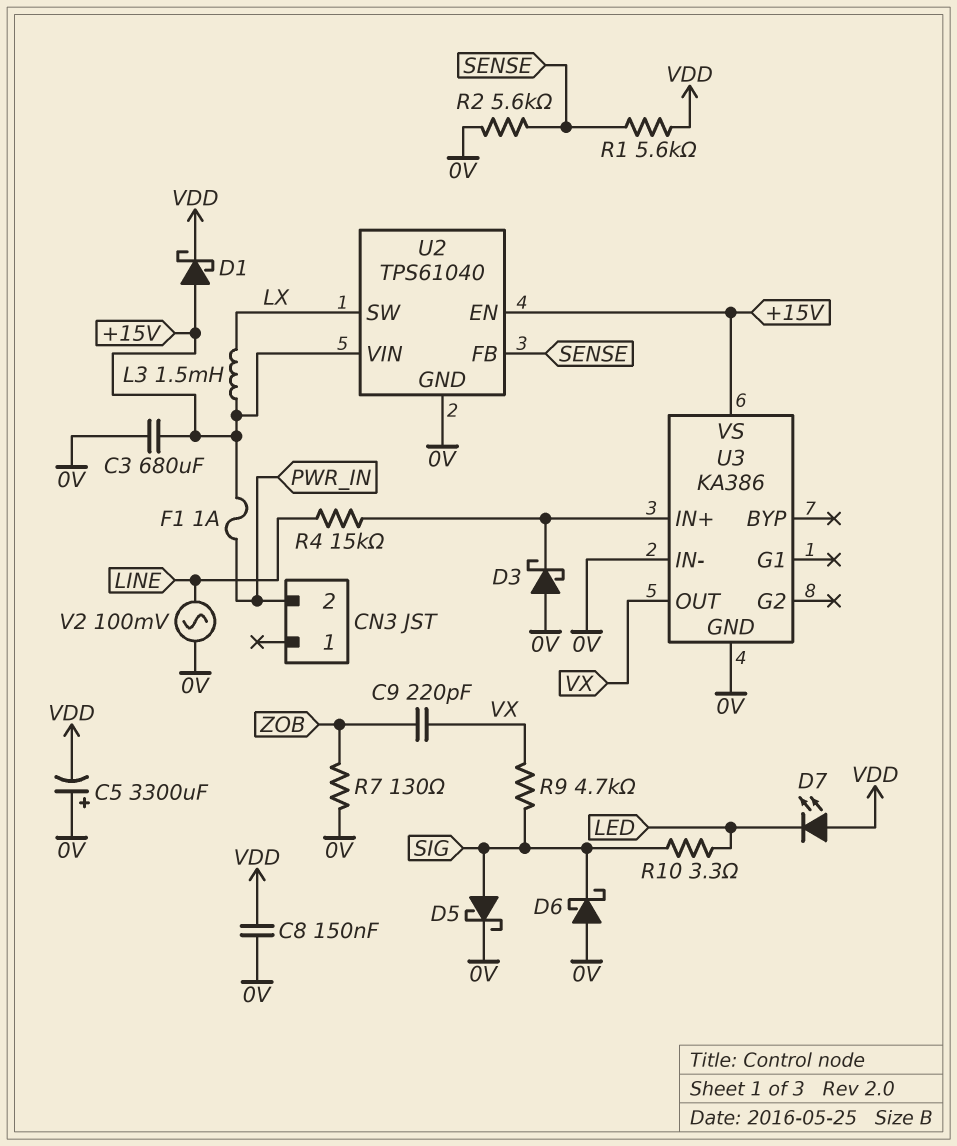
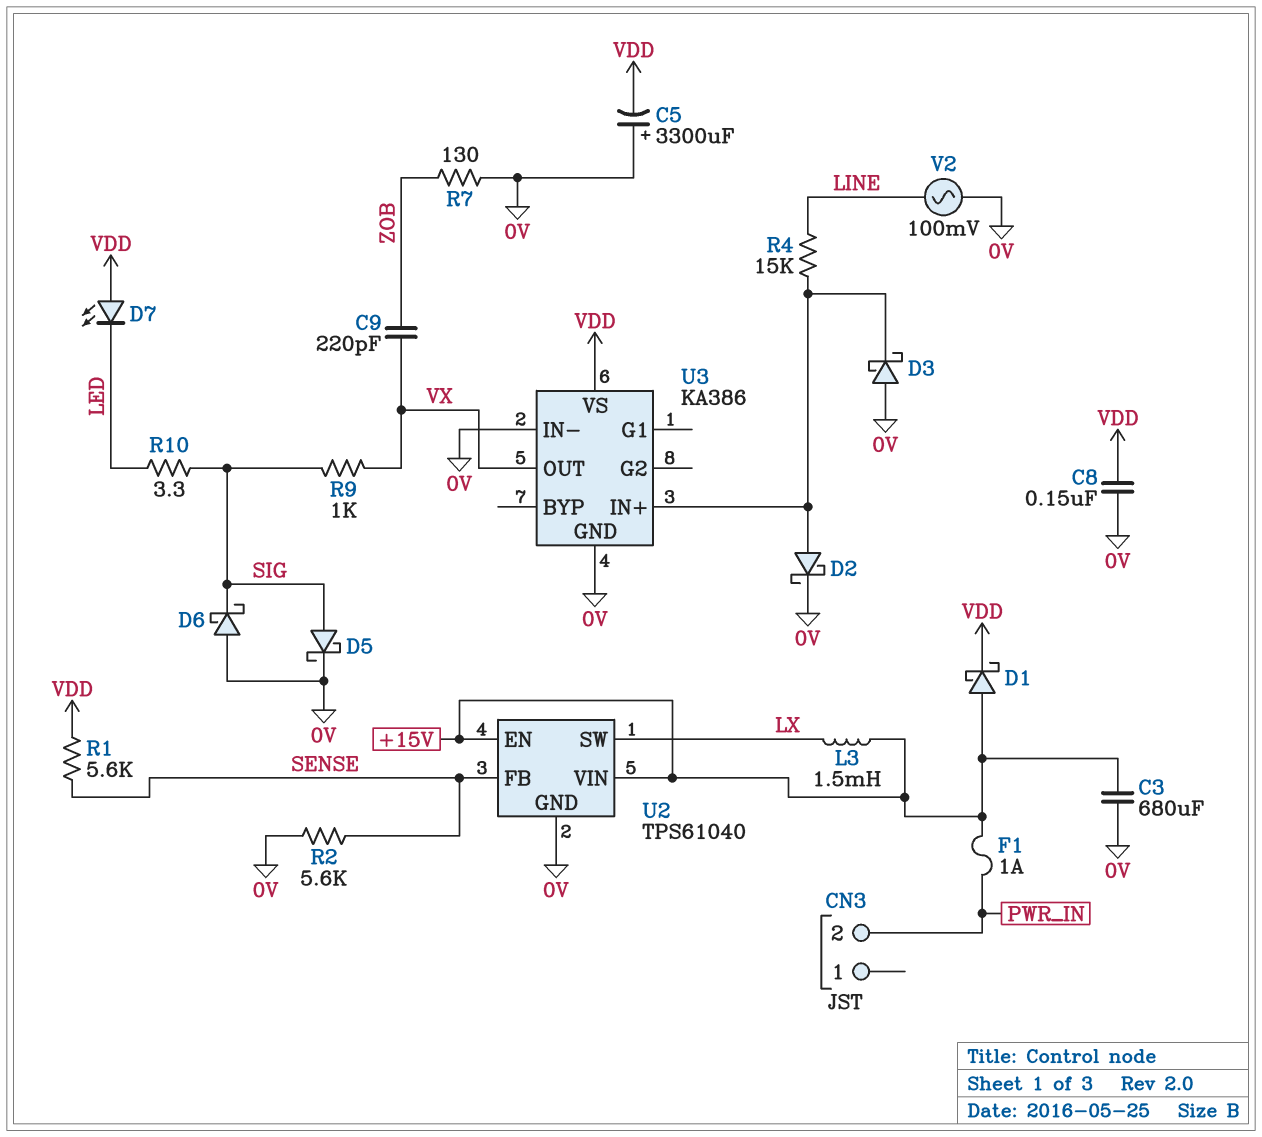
D2: none -> schottky (A U3/IN+, K 0V)
R9: 4.7k (SIG, VX) -> 1k (SIG, VX)
U3 pin VS: +15V -> VDD

